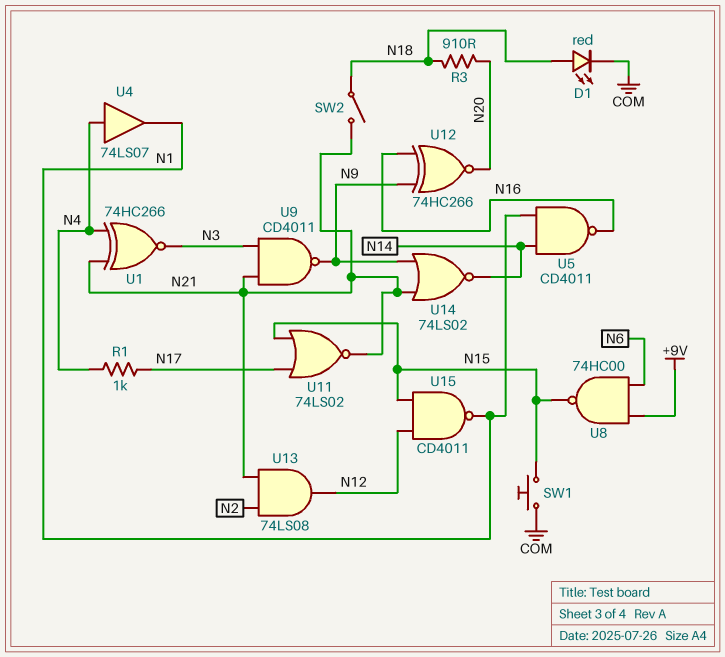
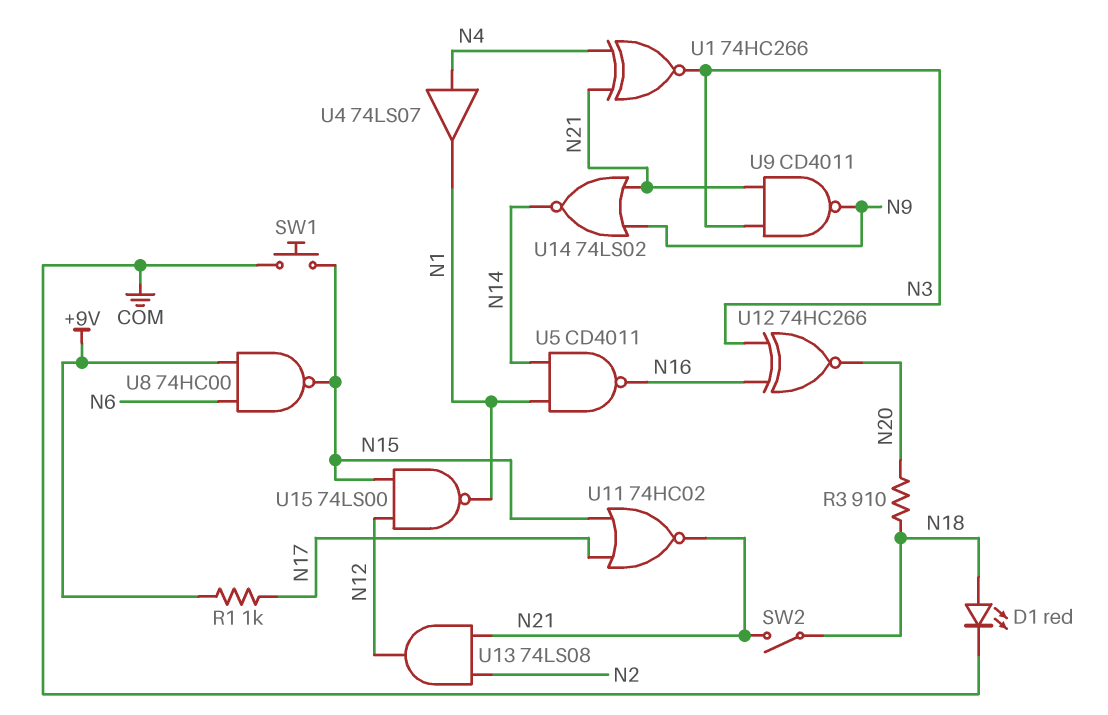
R1: 1k (N4, N17) -> 1k (+9V, N17)
U11: NOR 74LS02 (in N15, in N17, out N21) -> NOR 74HC02 (in N15, in N17, out N21)
U12: XNOR 74HC266 (in N9, in N16, out N20) -> XNOR 74HC266 (in N3, in N16, out N20)
U15: NAND CD4011 (in N12, in N15, out N1) -> NAND 74LS00 (in N12, in N15, out N1)

